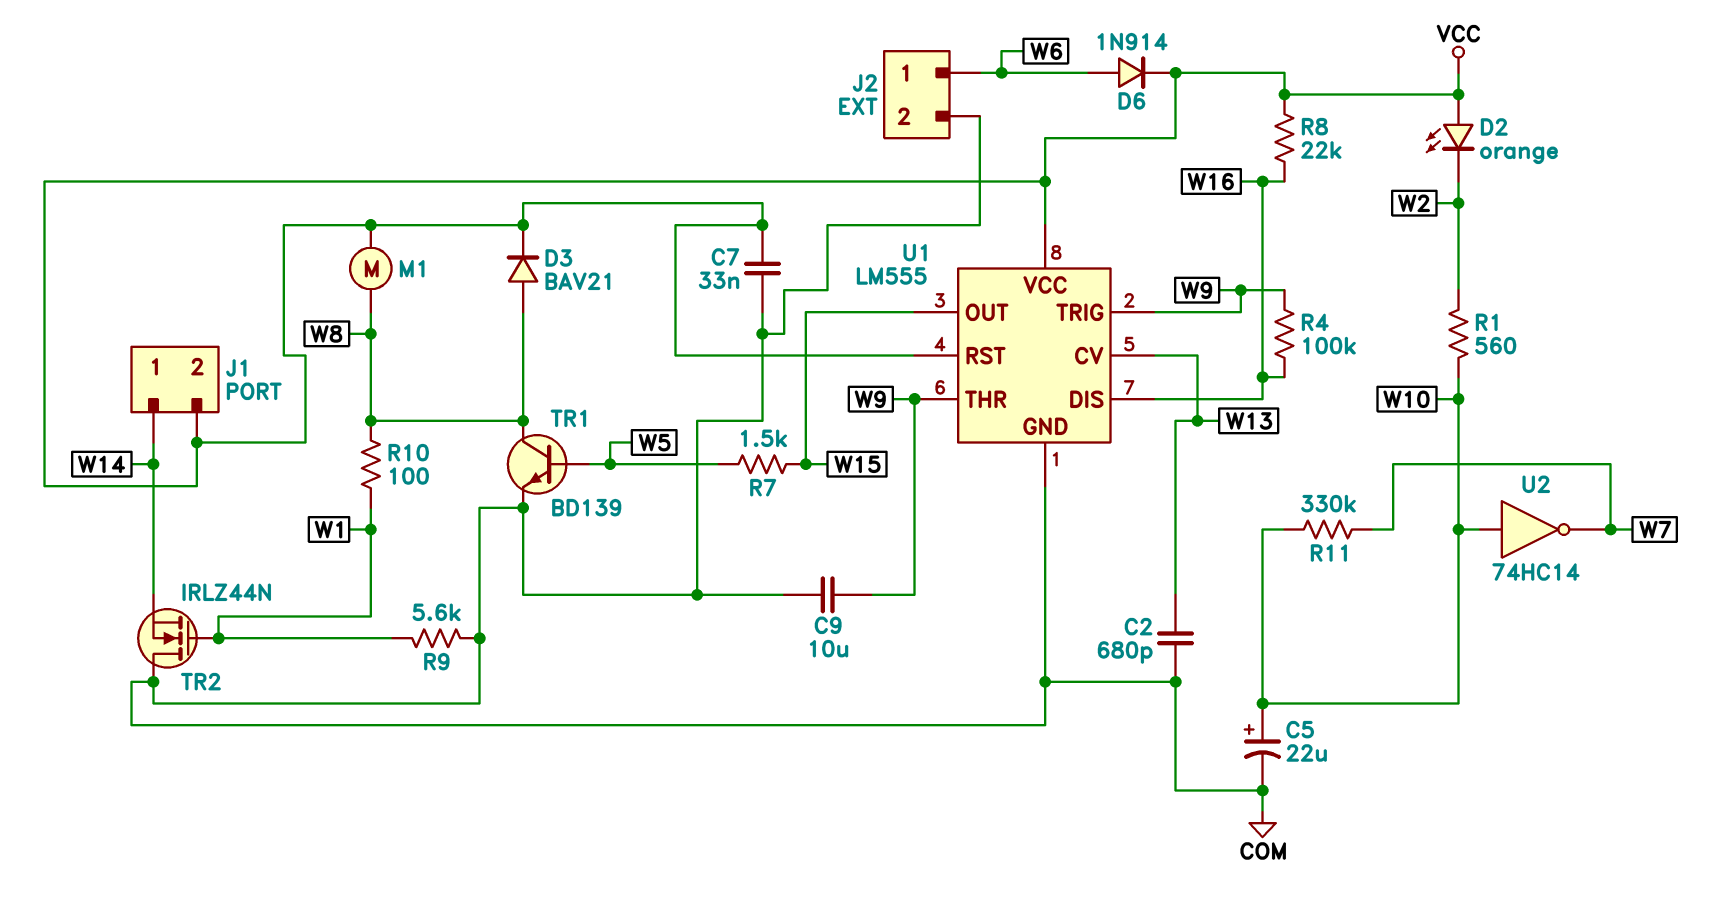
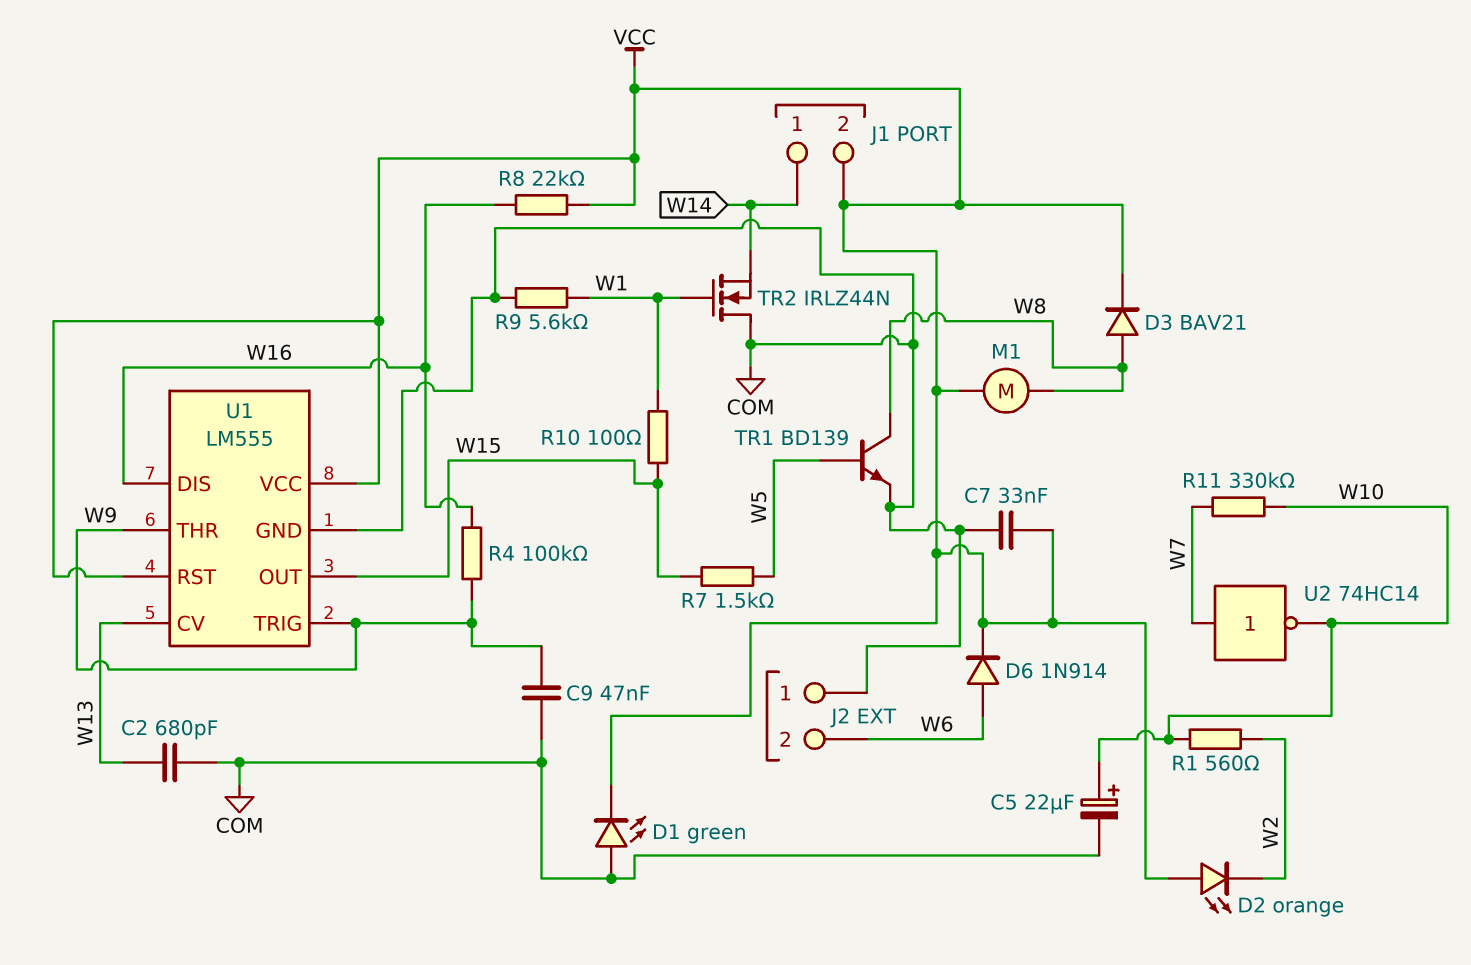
C9: 10uF (COM, W9) -> 47nF (COM, W9)
D1: none -> LED green (A COM, K VCC)
J2 pin 1: W6 -> COM
J2 pin 2: COM -> W6
R10: 100 (W1, W8) -> 100 (W1, W15)
U2: NOT 74HC14 (in W10, out W7) -> NOT 74HC14 (in W7, out W10)

